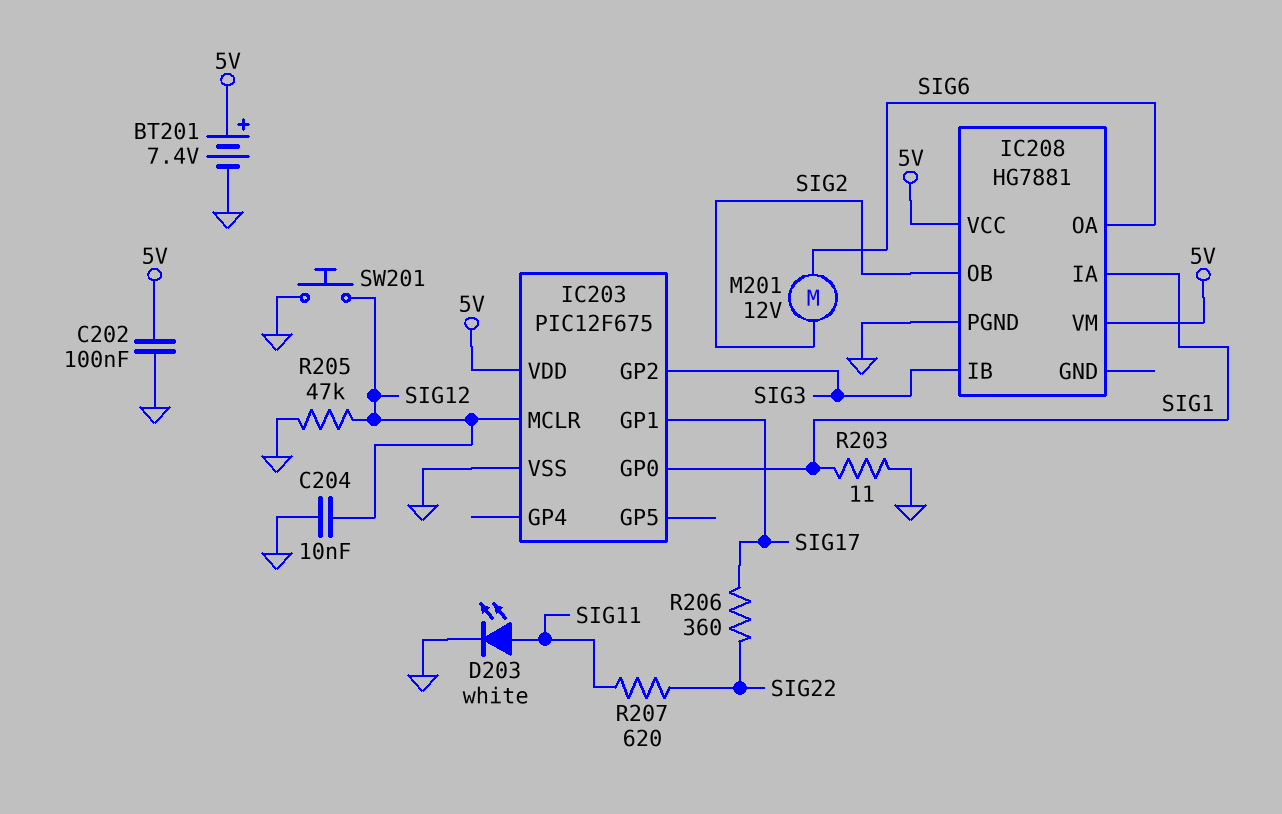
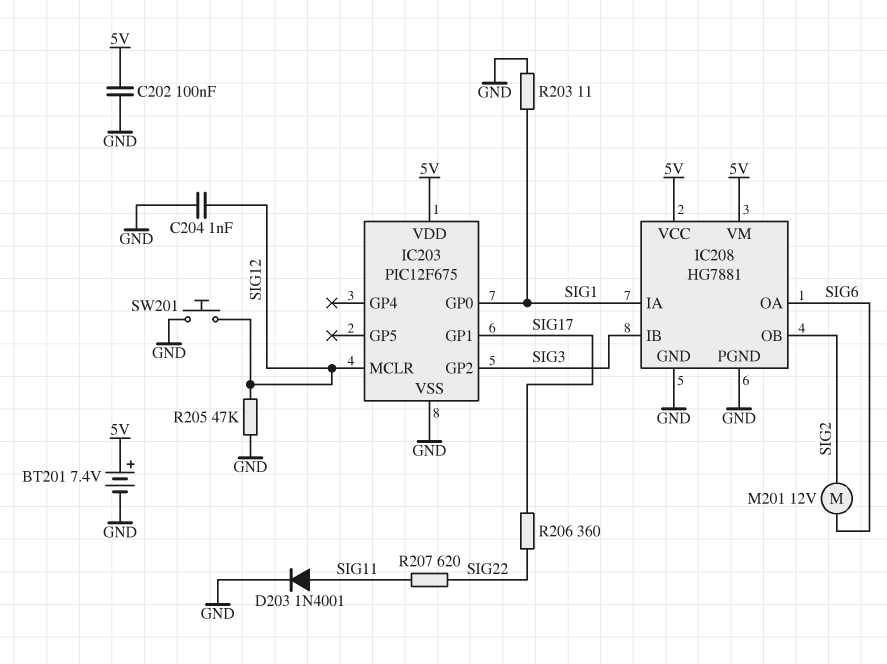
C204: 10nF (GND, SIG12) -> 1nF (GND, SIG12)
D203: LED white (A SIG11, K GND) -> diode 1N4001 (A SIG11, K GND)
IC208 pin GND: none -> GND

